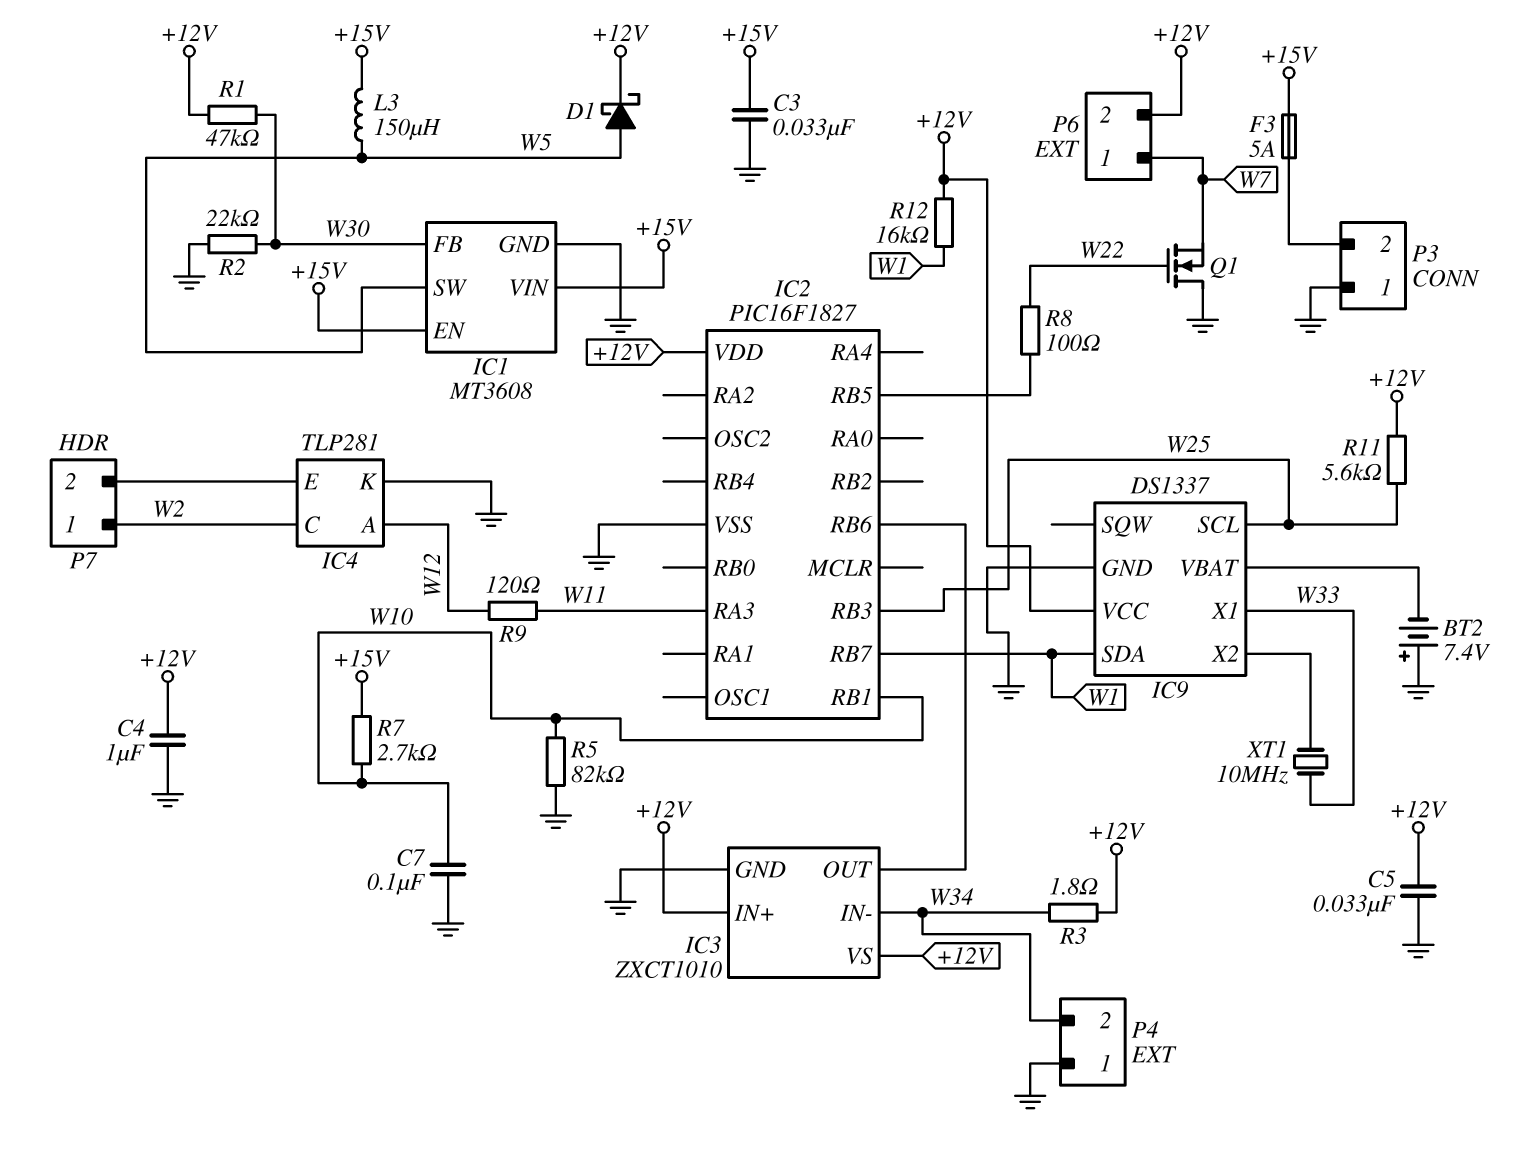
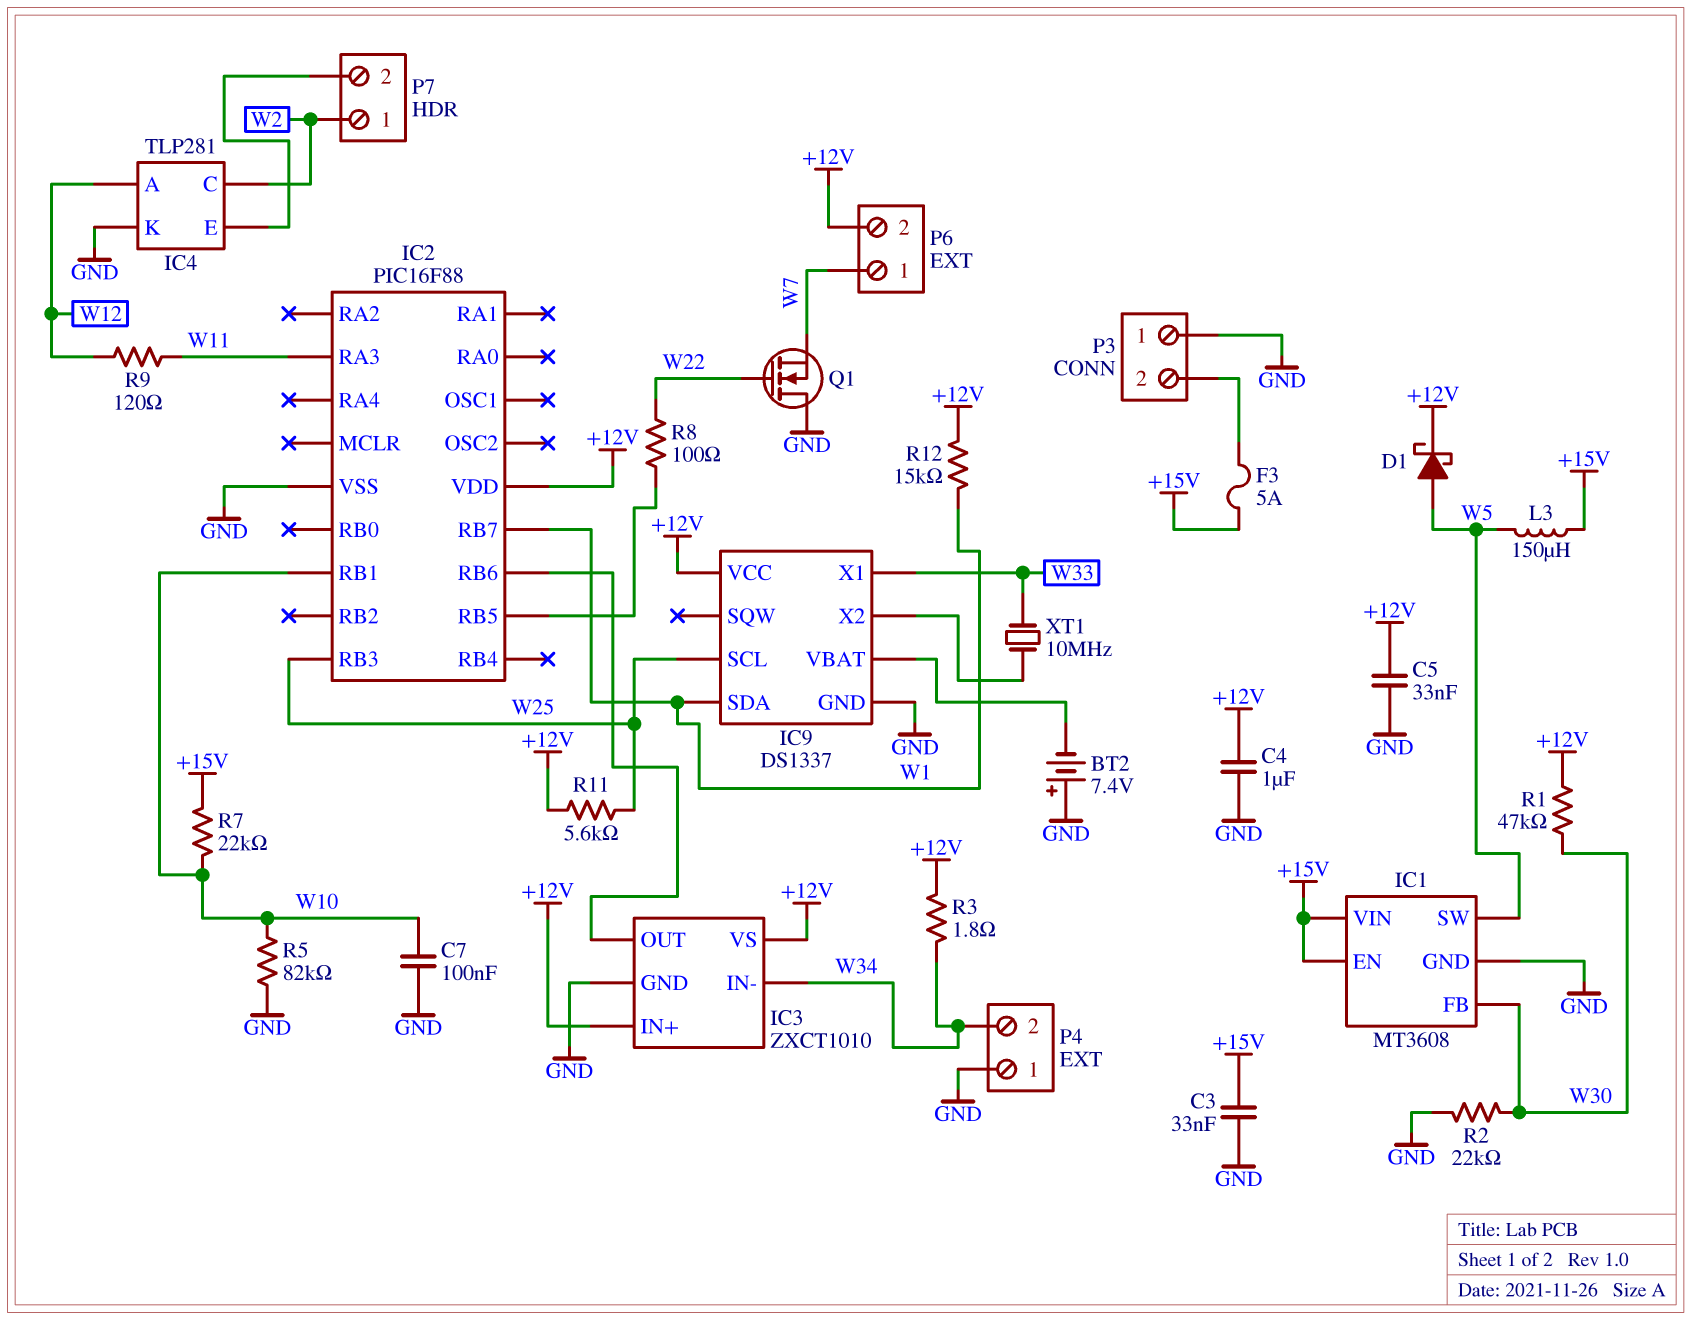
IC2: PIC16F1827 -> PIC16F88
R7: 2.7k (+15V, W10) -> 22k (+15V, W10)
R12: 16k (+12V, W1) -> 15k (+12V, W1)

